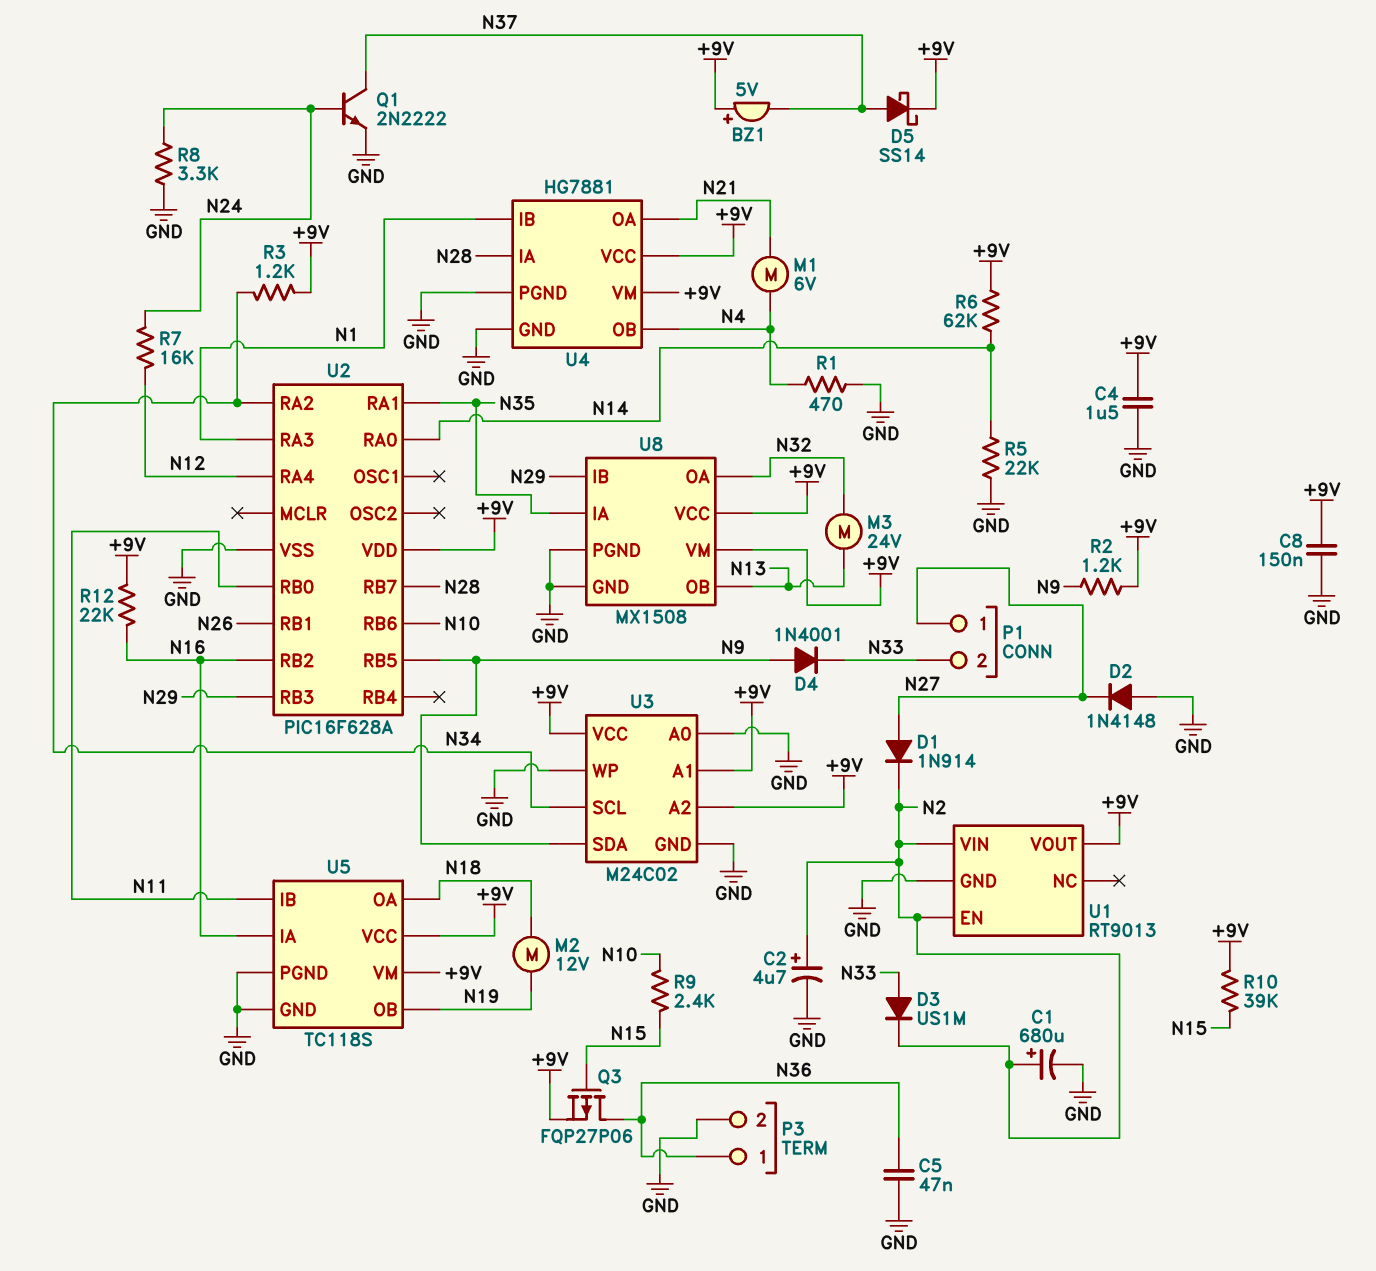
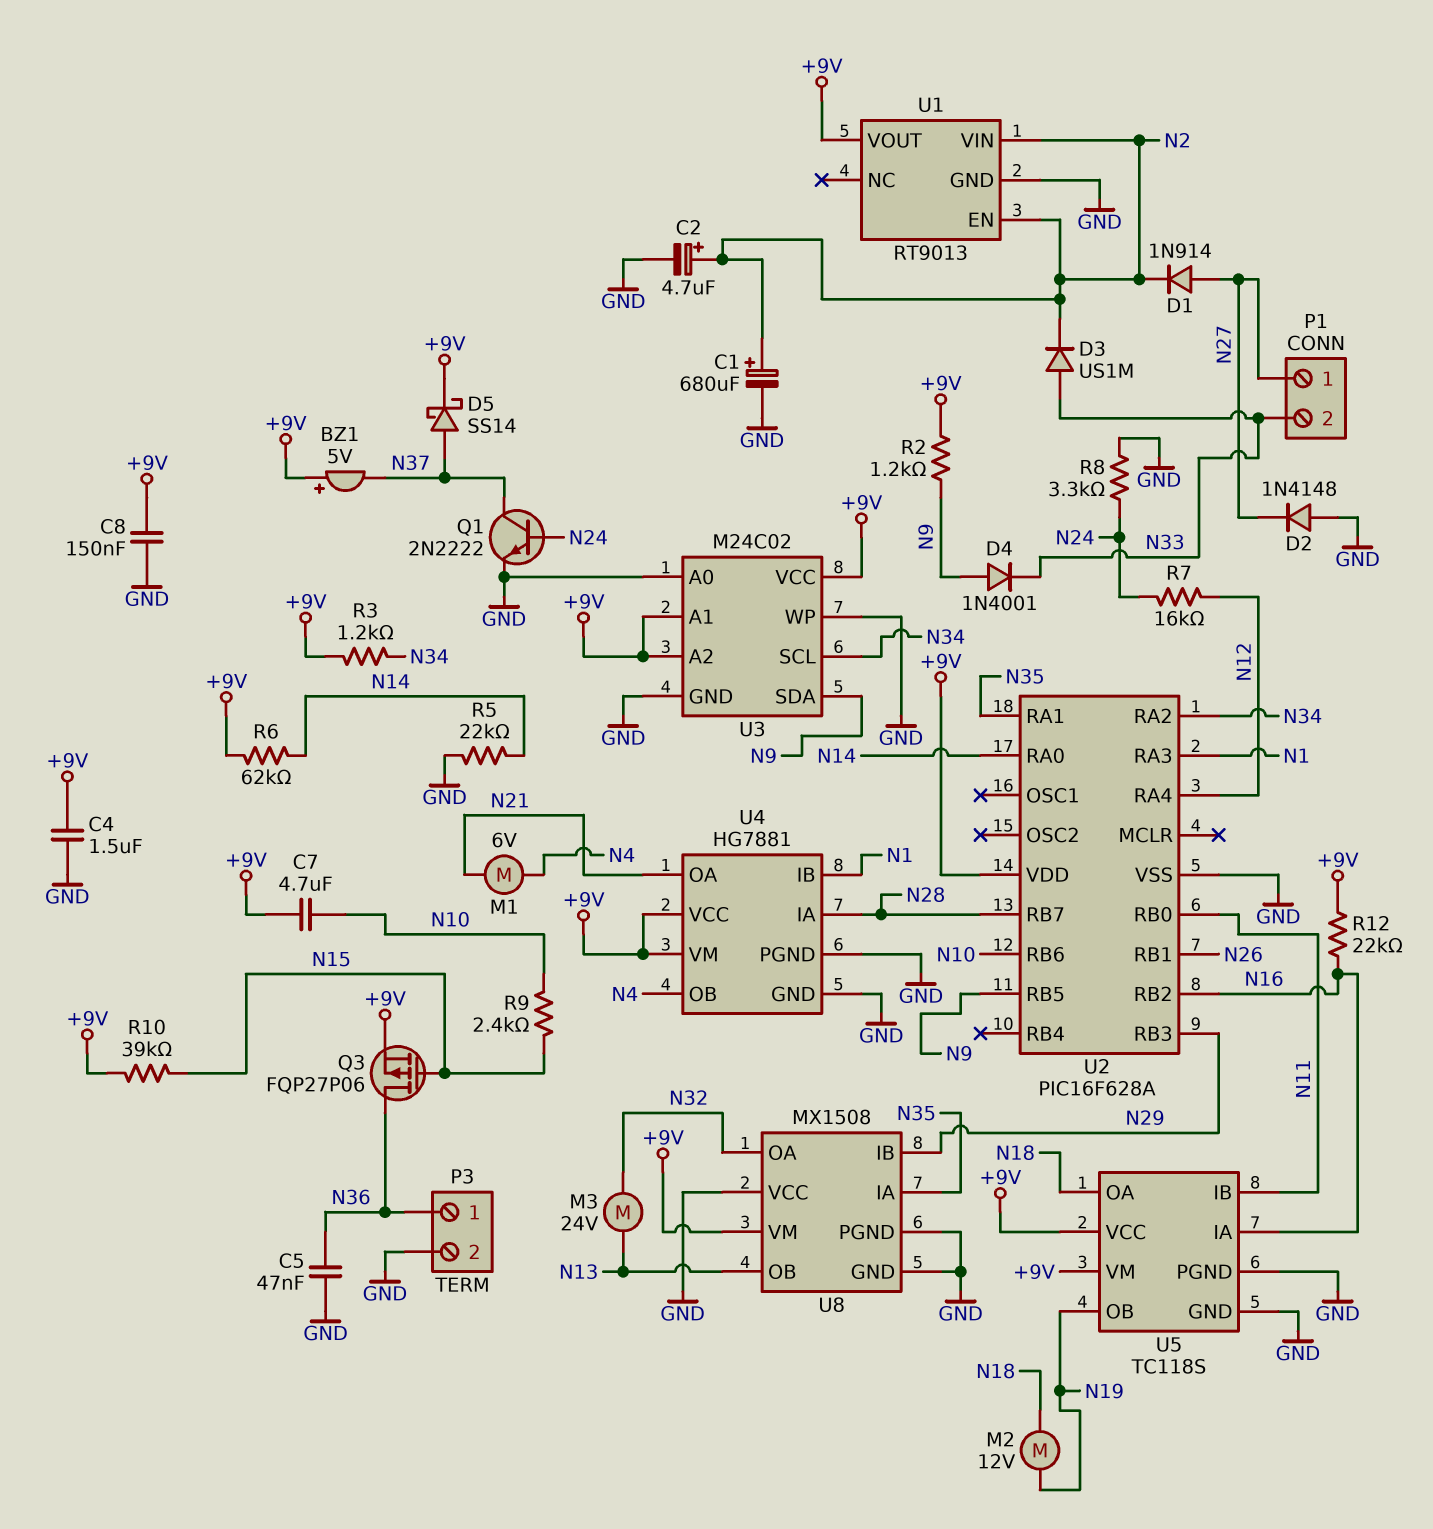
C7: none -> 4.7uF (+9V, N10)
R1: 470 (GND, N4) -> none
U8 pin VCC: +9V -> GND

